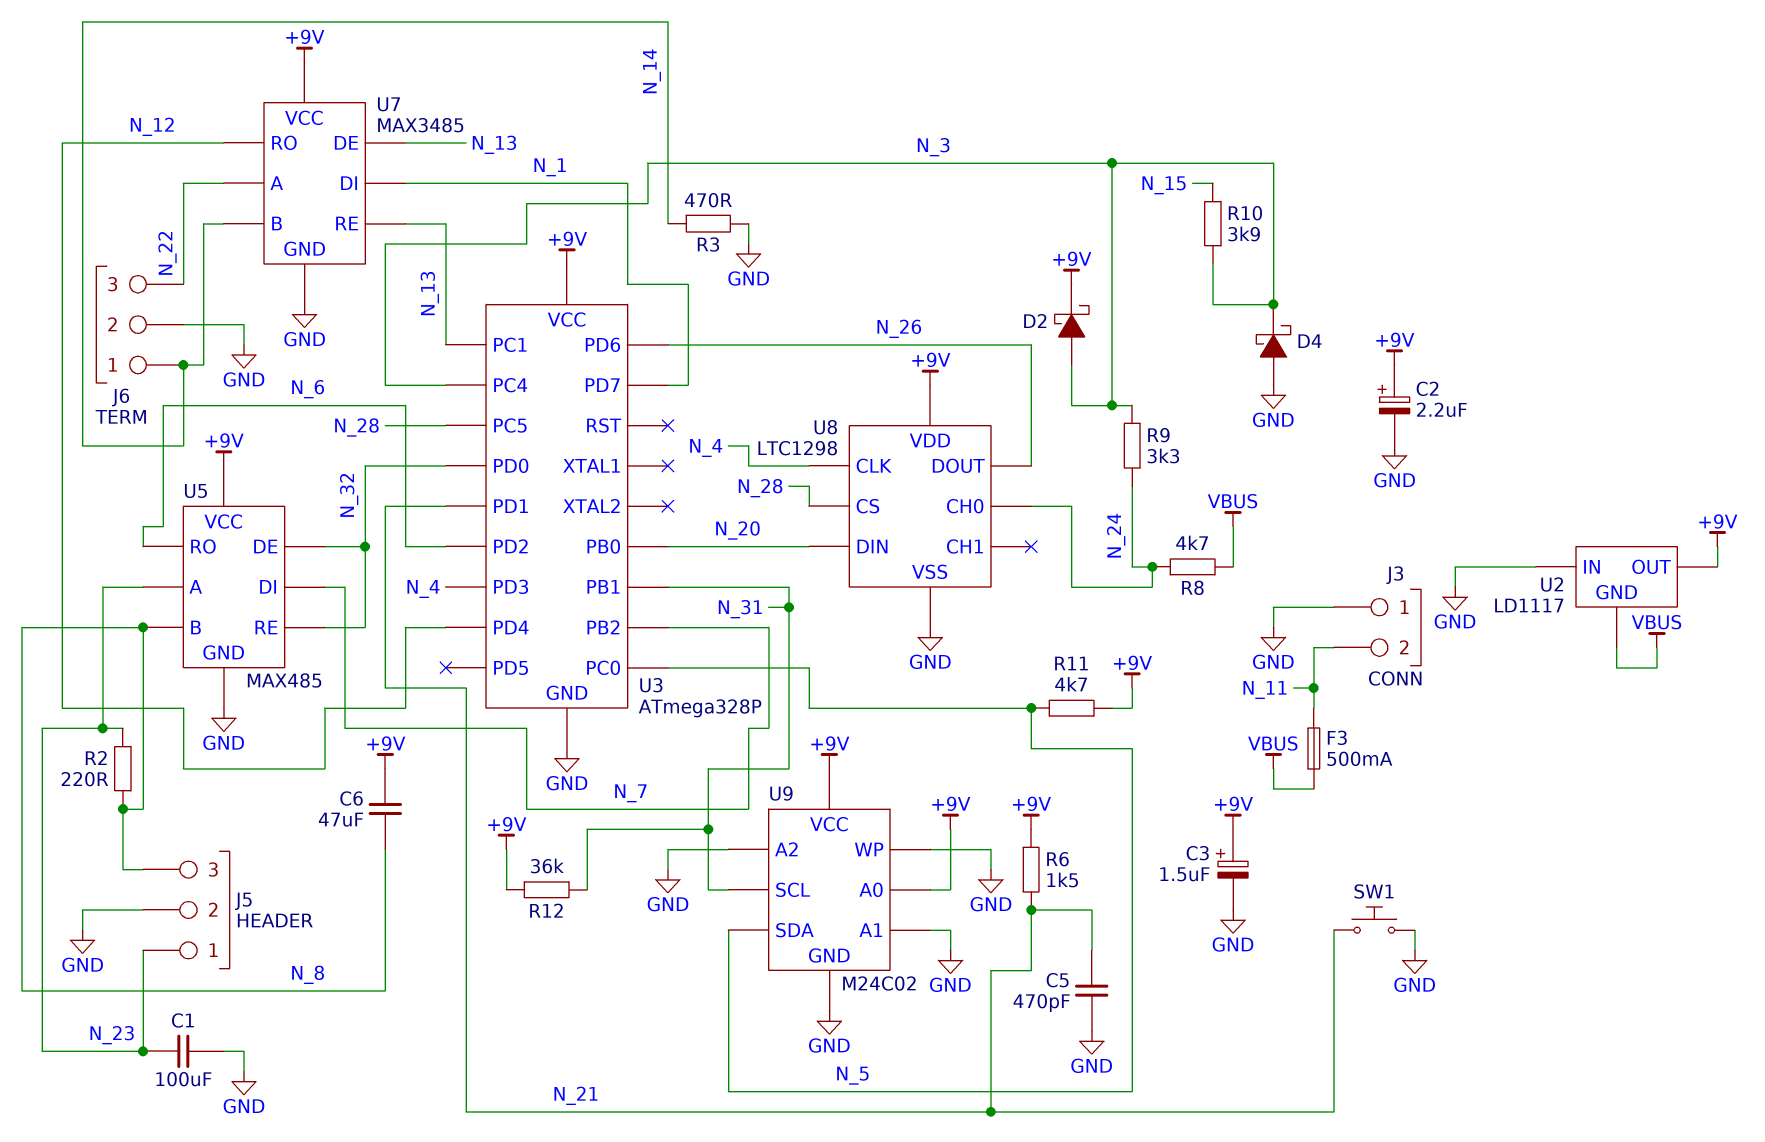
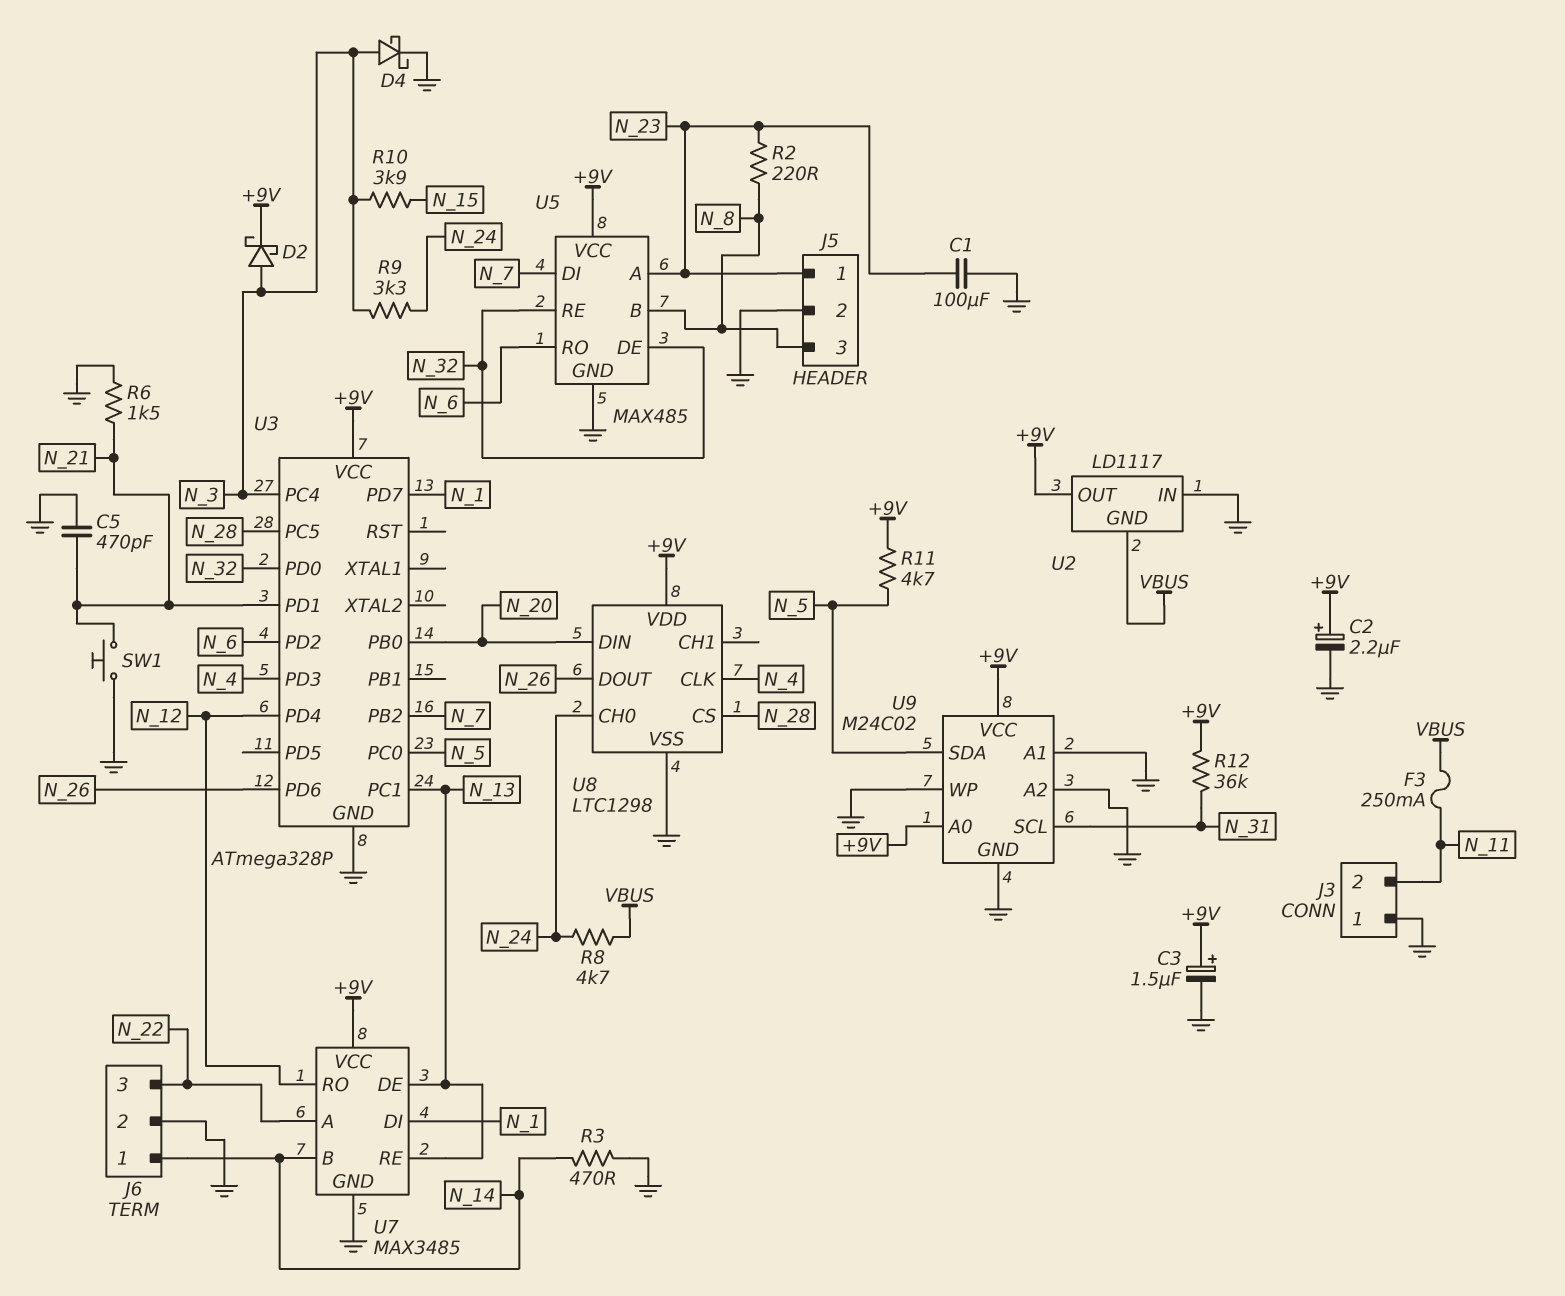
C6: 47uF (+9V, N_8) -> none
D4: schottky (A GND, K N_3) -> schottky (A N_3, K GND)
F3: 500mA (N_11, VBUS) -> 250mA (N_11, VBUS)
R6: 1.5k (+9V, N_21) -> 1.5k (GND, N_21)
U3 pin PB1: N_31 -> none

